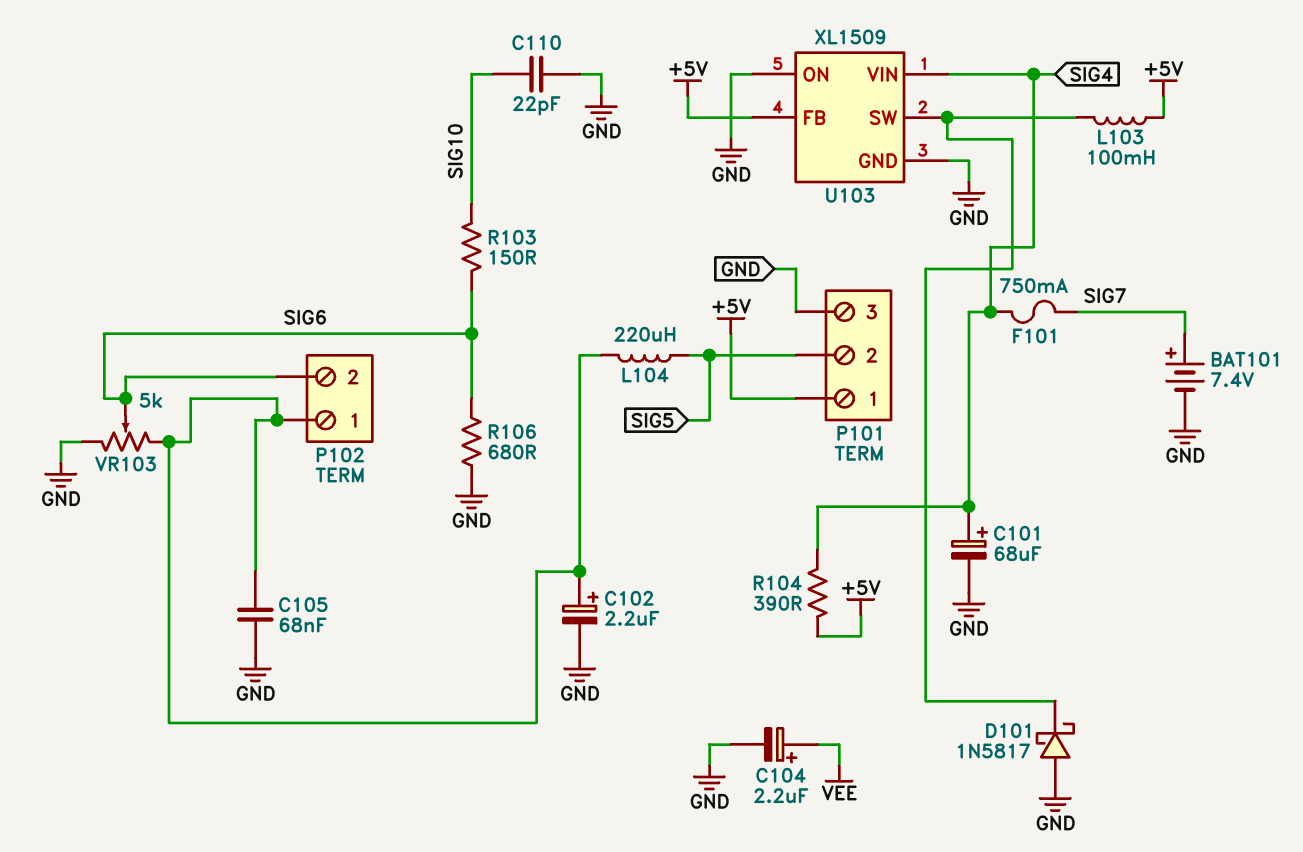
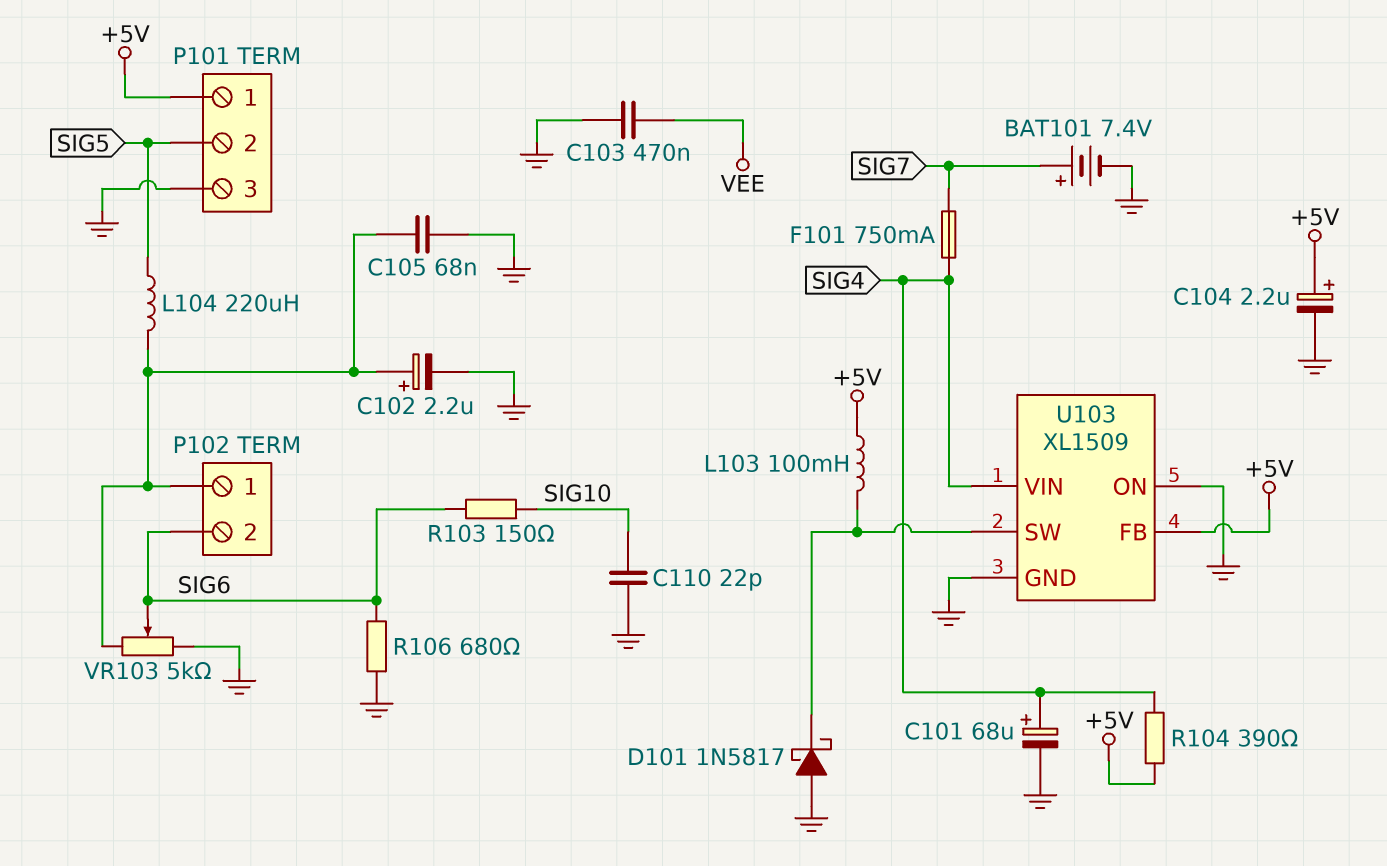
C103: none -> 470nF (GND, VEE)
C104: 2.2uF (plus VEE, minus GND) -> 2.2uF (plus +5V, minus GND)

